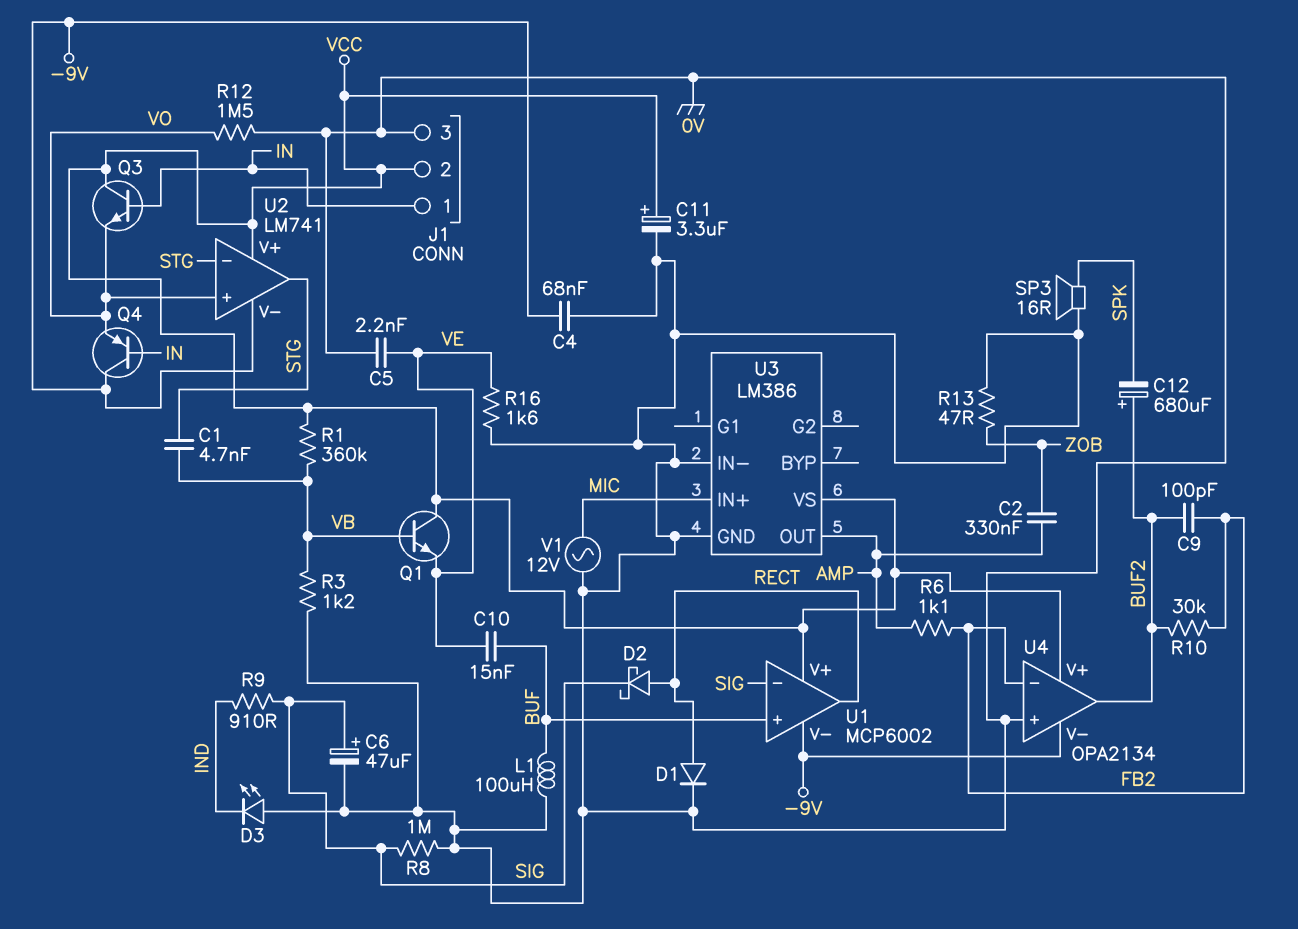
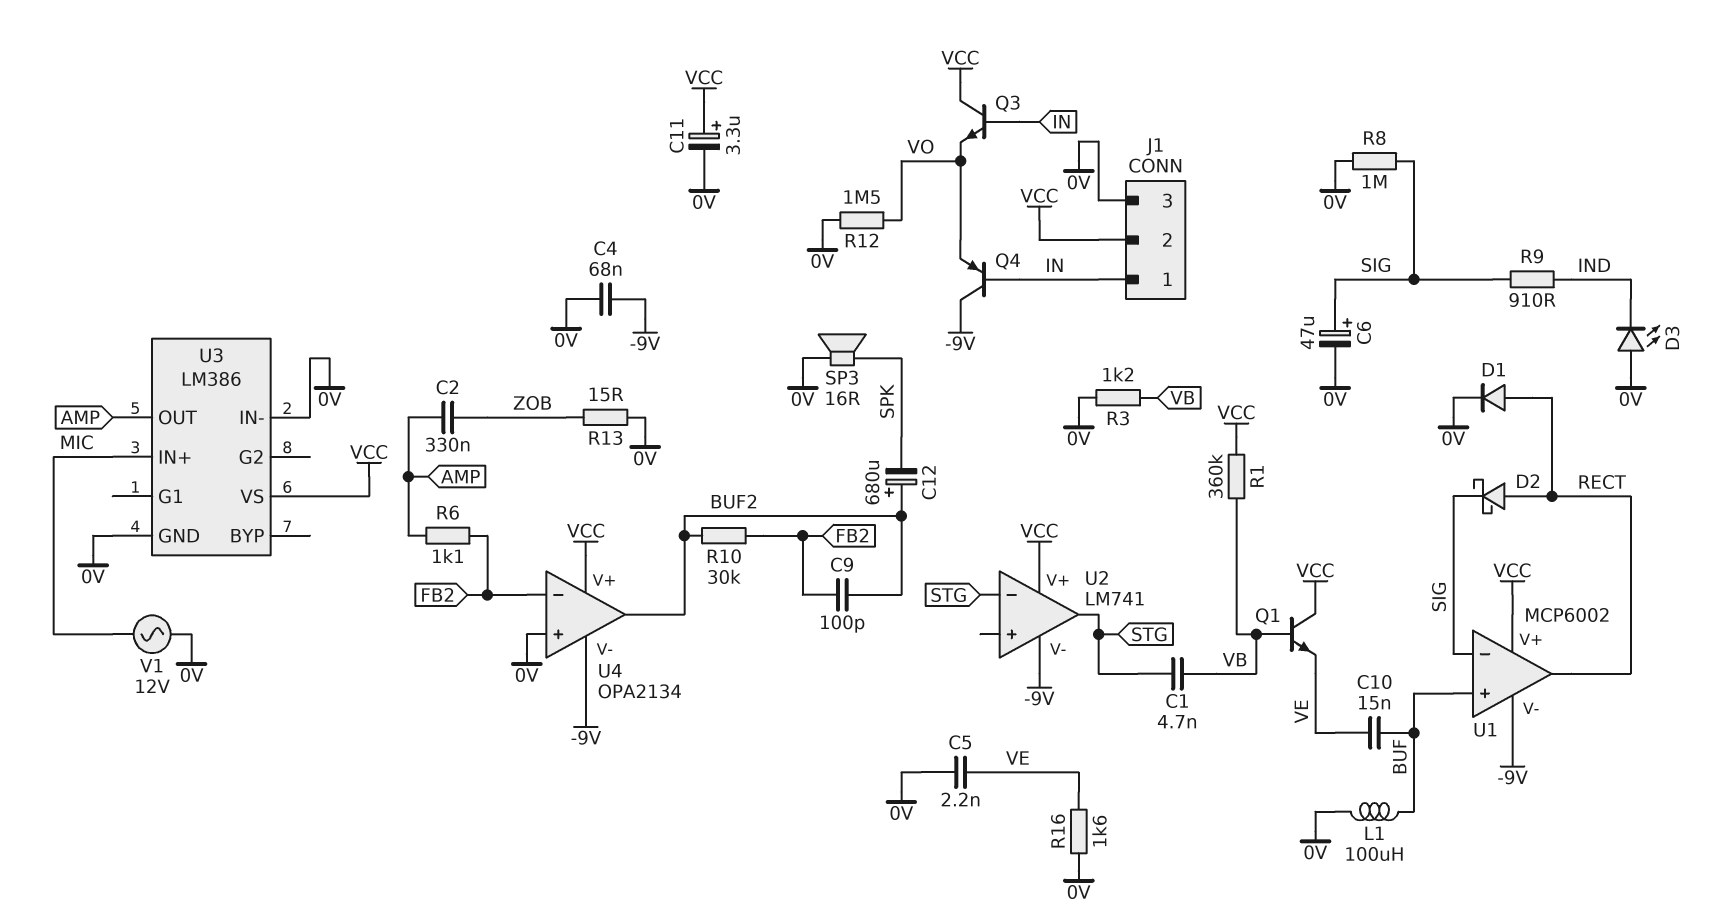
R13: 47 (0V, ZOB) -> 15 (0V, ZOB)
U2 pin in+: VO -> none

